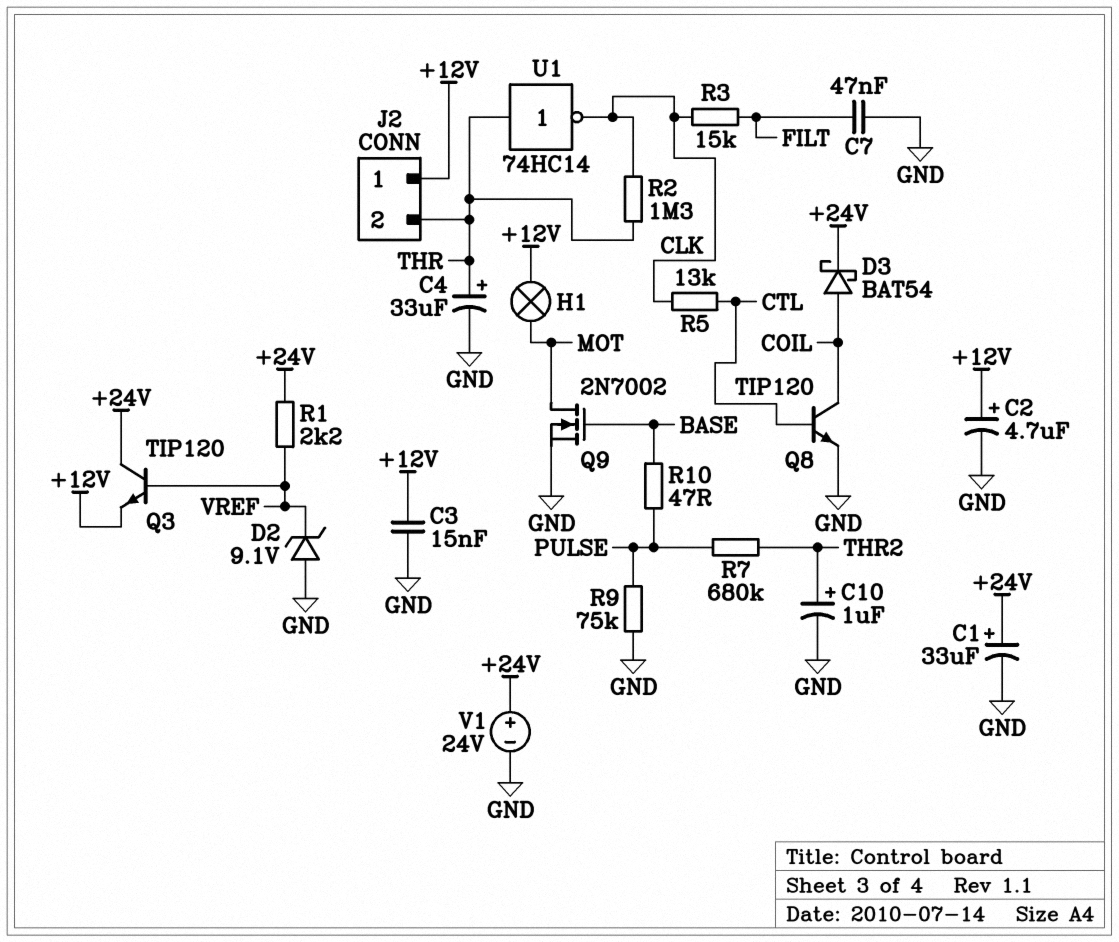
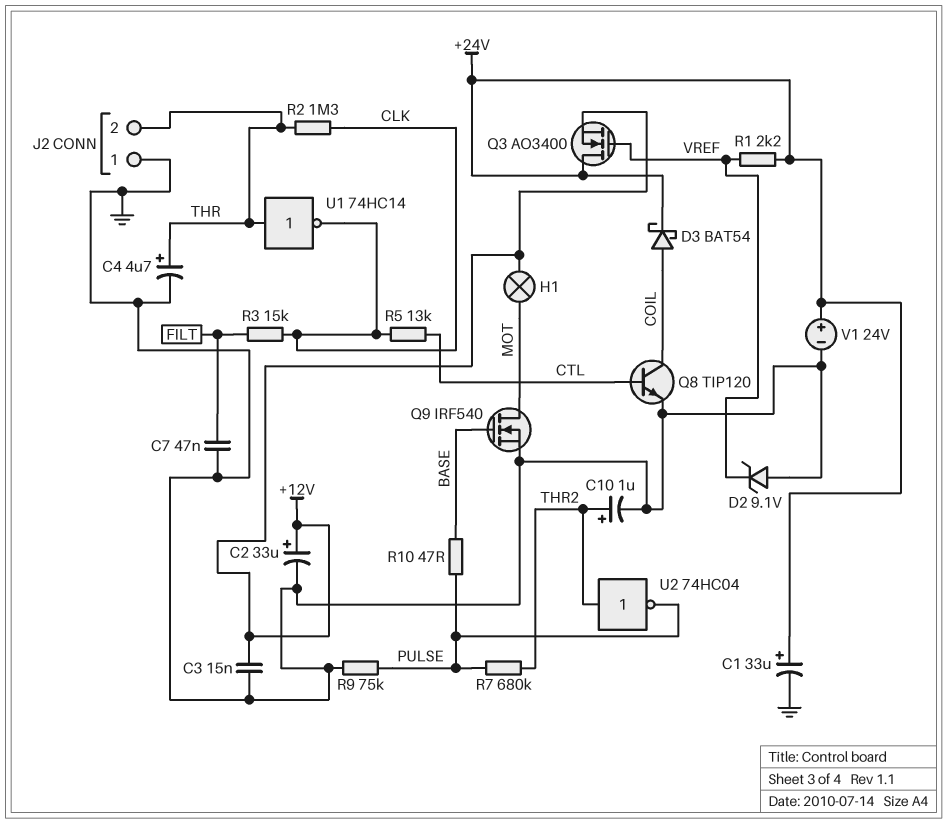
C2: 4.7uF (plus +12V, minus GND) -> 33uF (plus +12V, minus GND)
C4: 33uF (plus THR, minus GND) -> 4.7uF (plus THR, minus GND)
J2 pin 1: +12V -> GND
Q3: NPN TIP120 (B VREF, C +24V, E +12V) -> NMOS AO3400 (G VREF, D +24V, S +12V)
Q9: NMOS 2N7002 (G BASE, D MOT, S GND) -> NMOS IRF540 (G BASE, D MOT, S GND)
U2: none -> NOT 74HC04 (in THR2, out PULSE)

